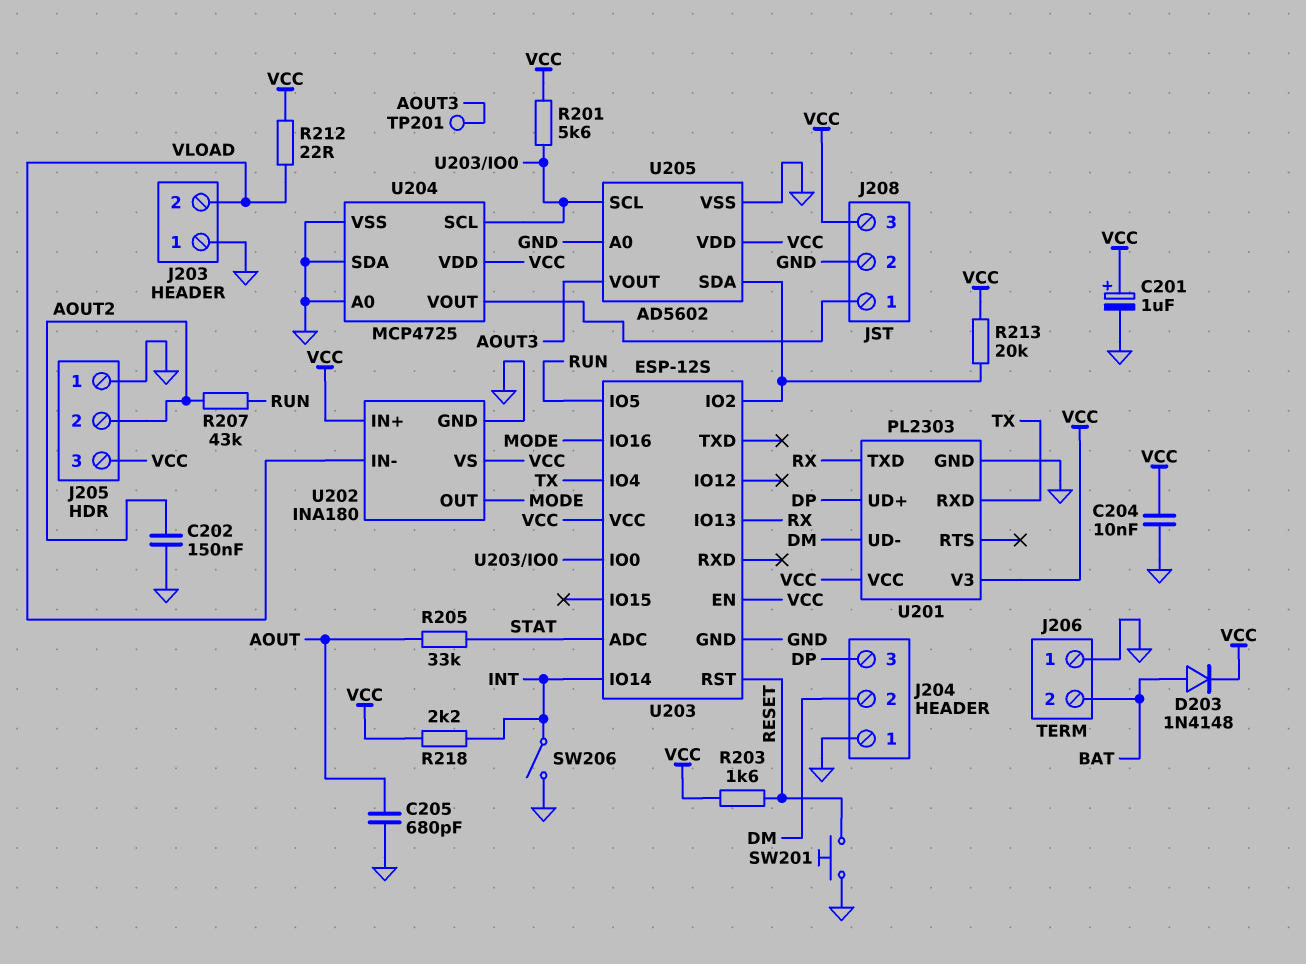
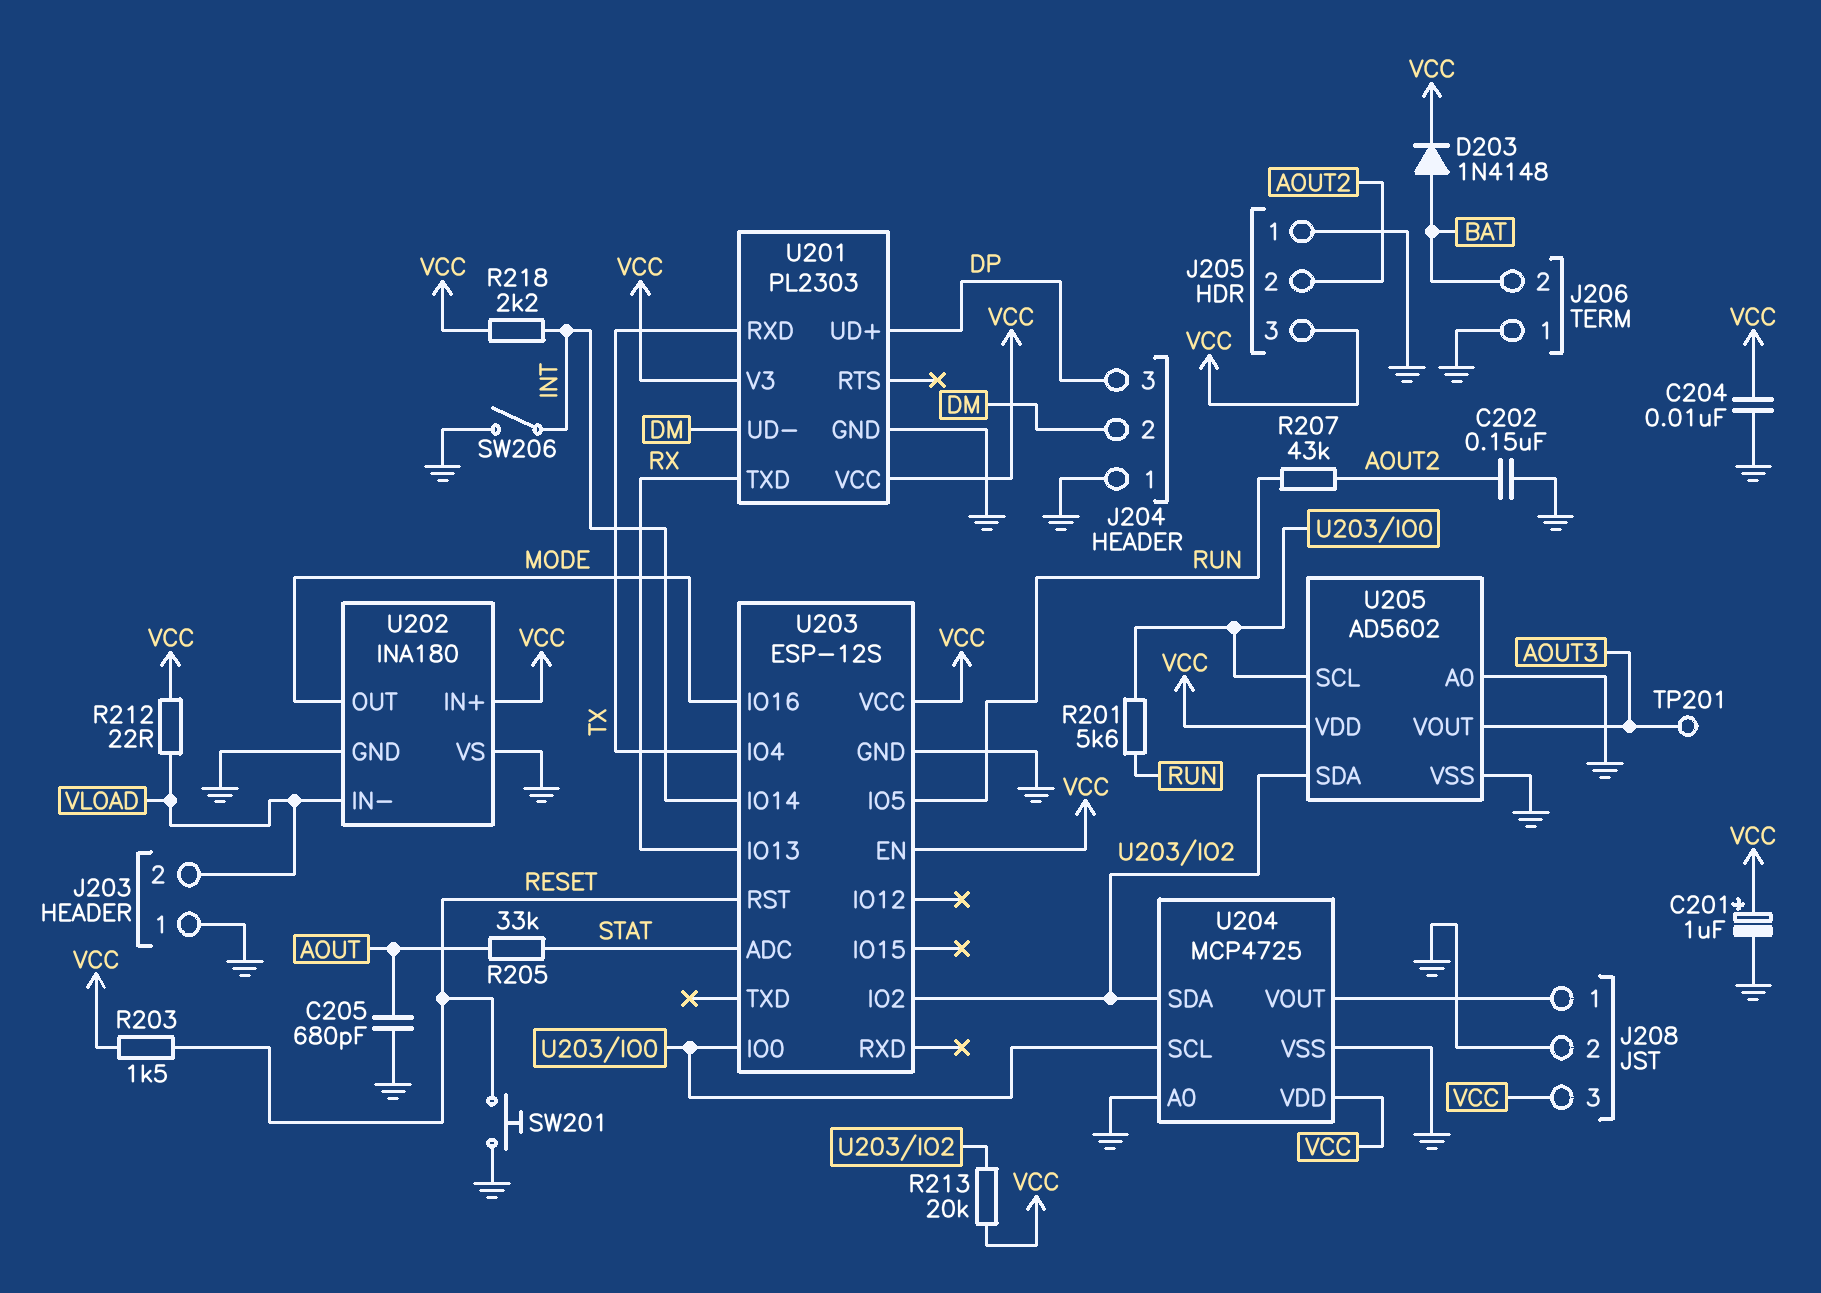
R201: 5.6k (U203/IO0, VCC) -> 5.6k (RUN, U203/IO0)
R203: 1.6k (RESET, VCC) -> 1.5k (RESET, VCC)
U202 pin VS: VCC -> GND
U204 pin SDA: GND -> U203/IO2

